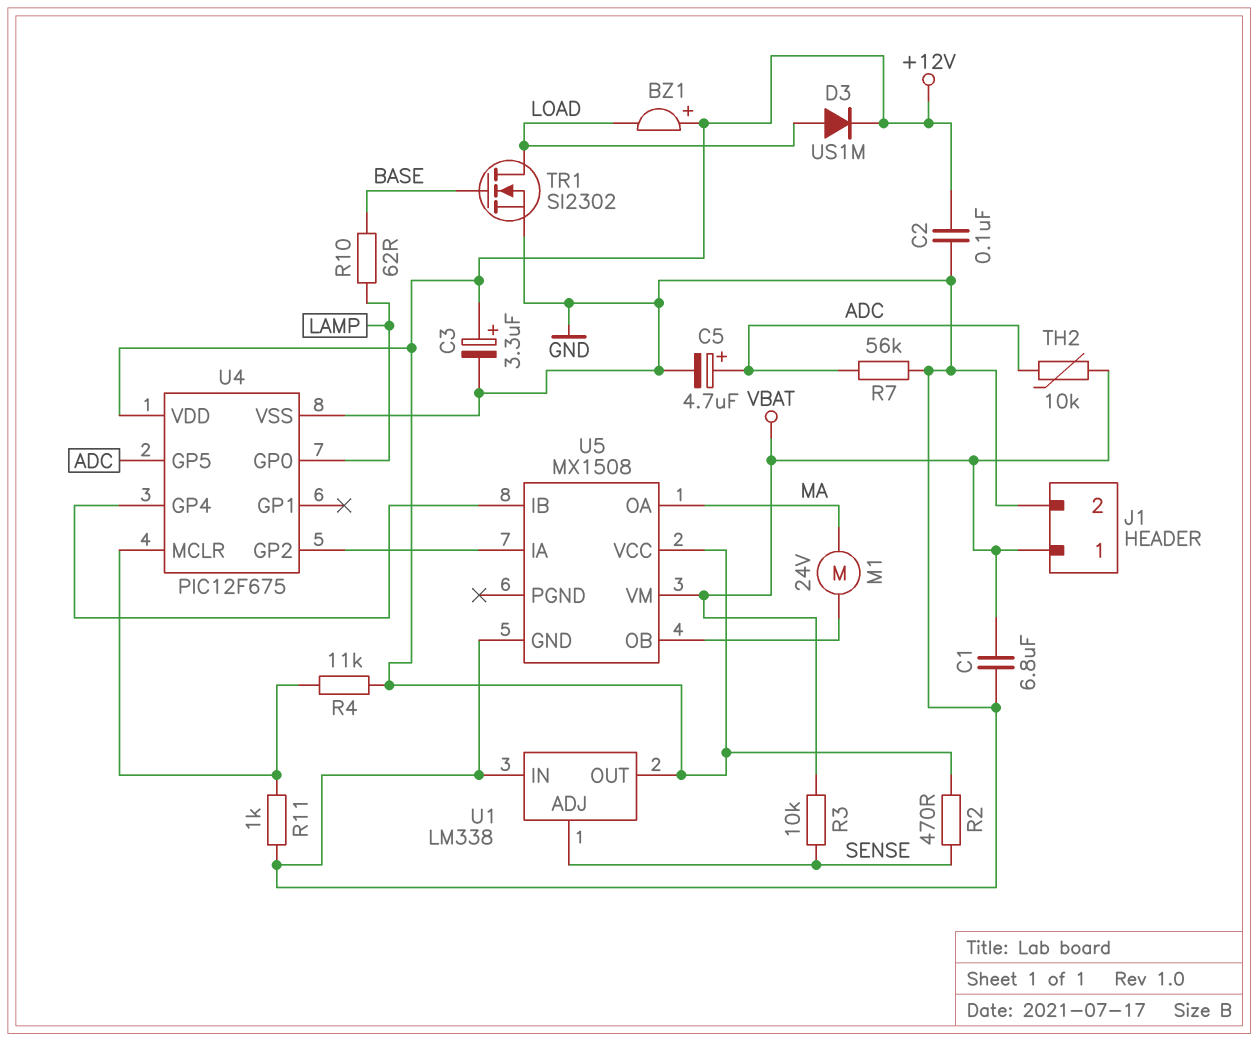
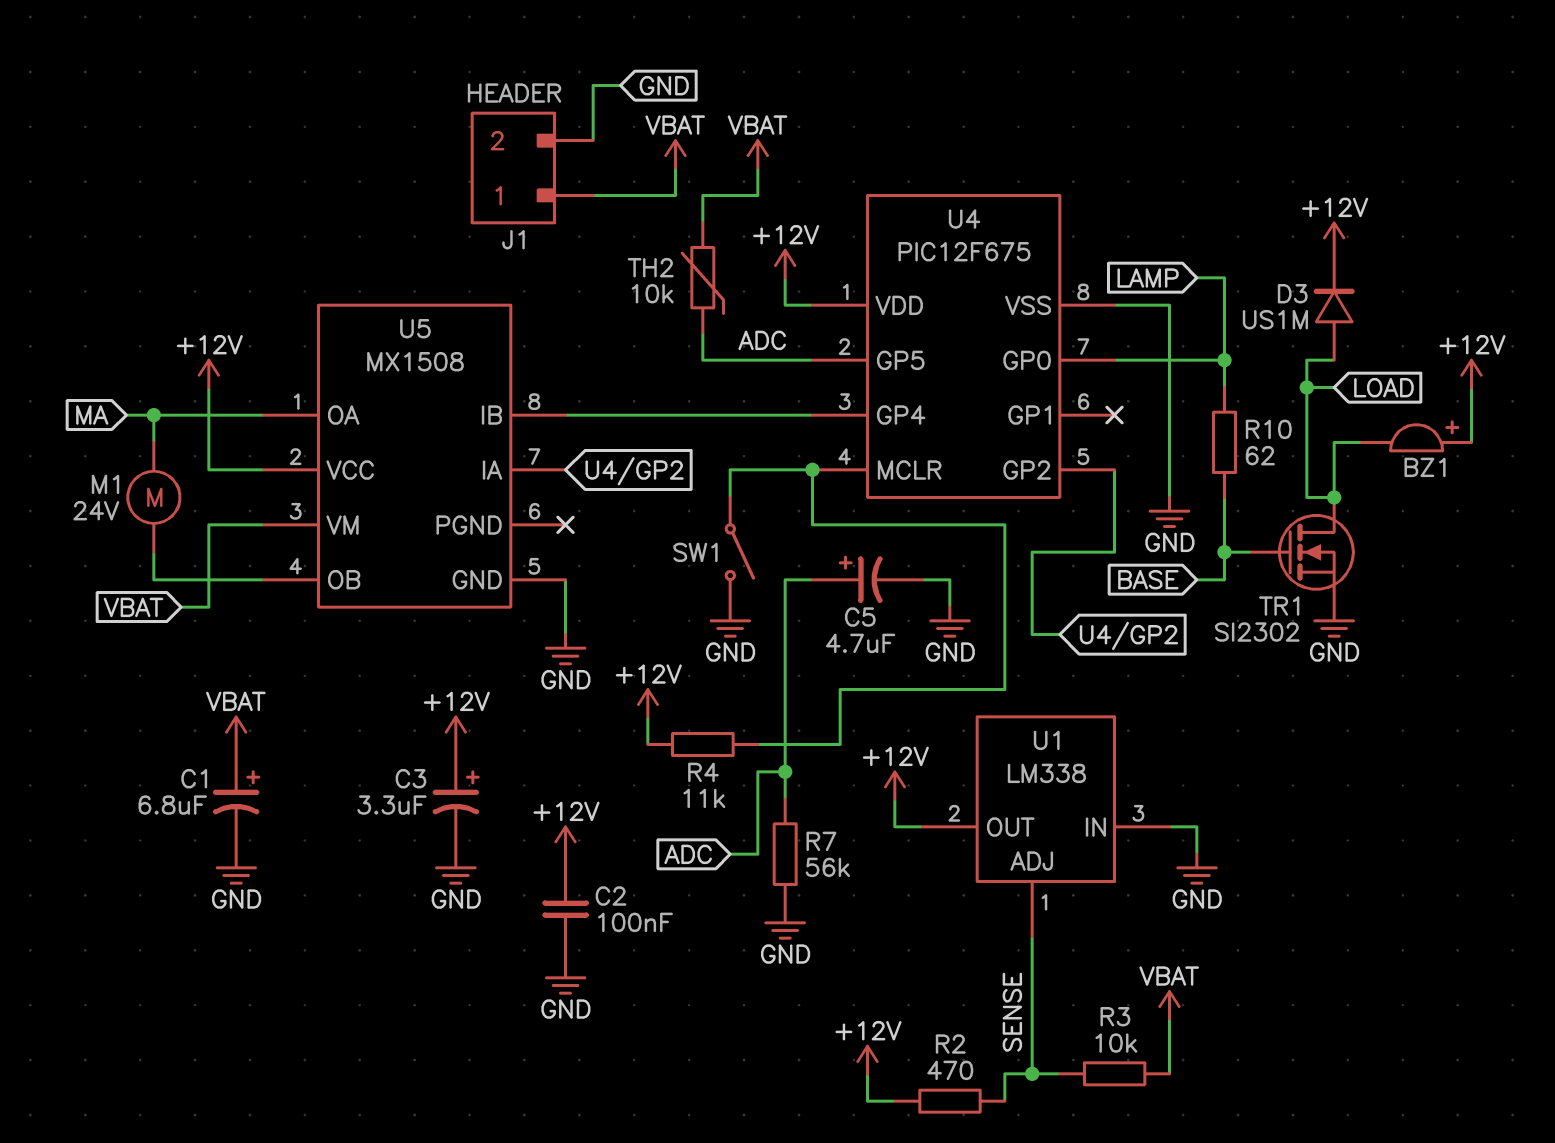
C1: 6.8uF (GND, VBAT) -> 6.8uF (plus VBAT, minus GND)
R11: 1k (GND, U4/MCLR) -> none
SW1: none -> switch (GND, U4/MCLR)

